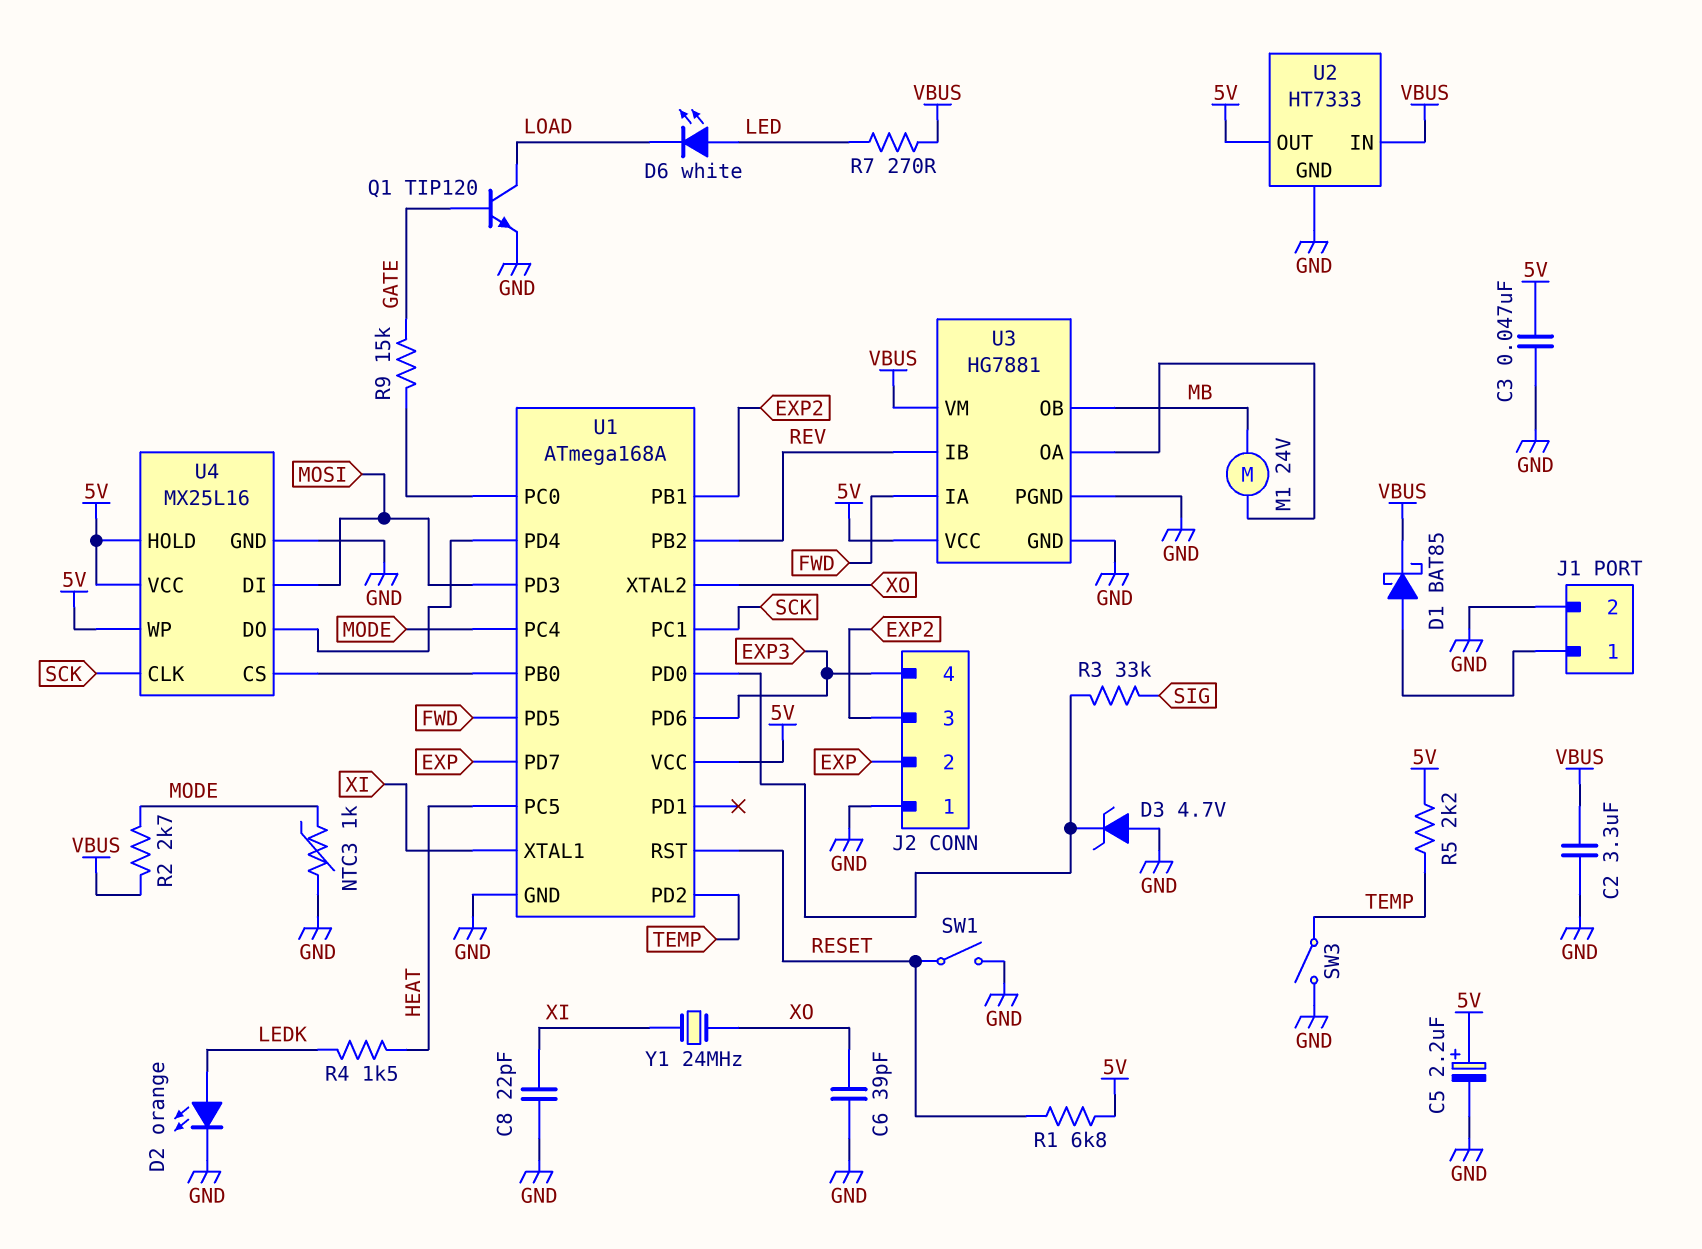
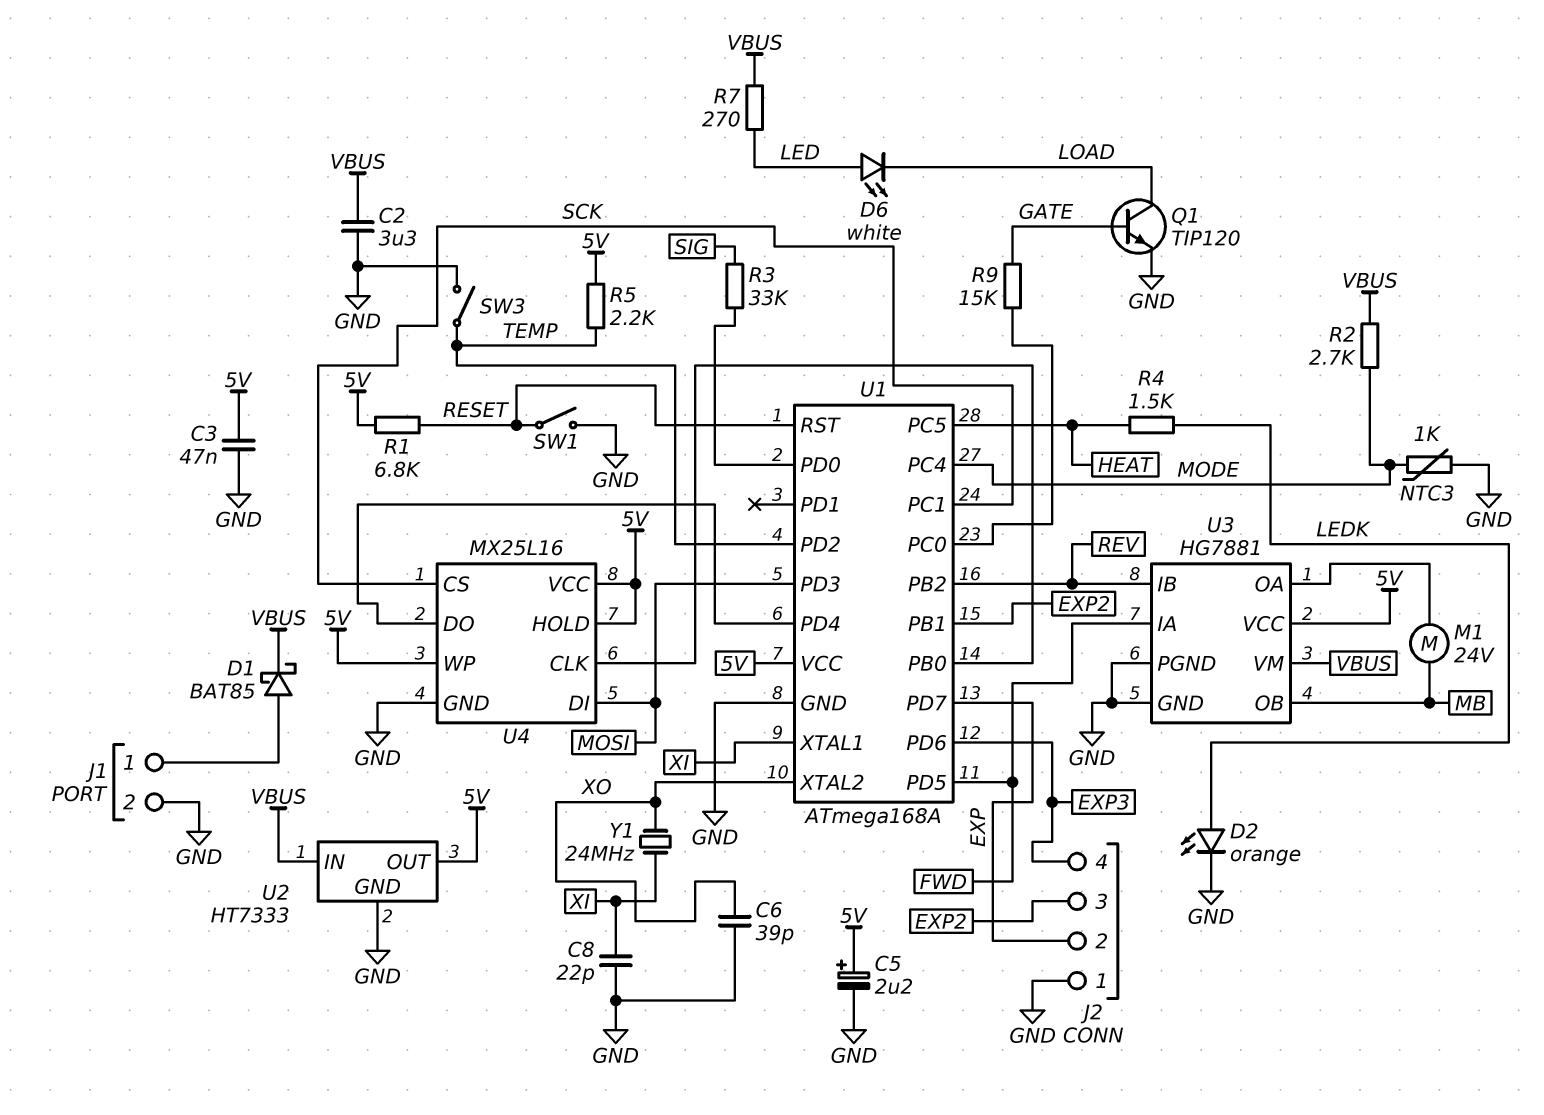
D3: zener 4.7V (A GND, K U1/PD0) -> none
U4 pin CLK: SCK -> U1/PB0
U4 pin CS: U1/PB0 -> SCK

